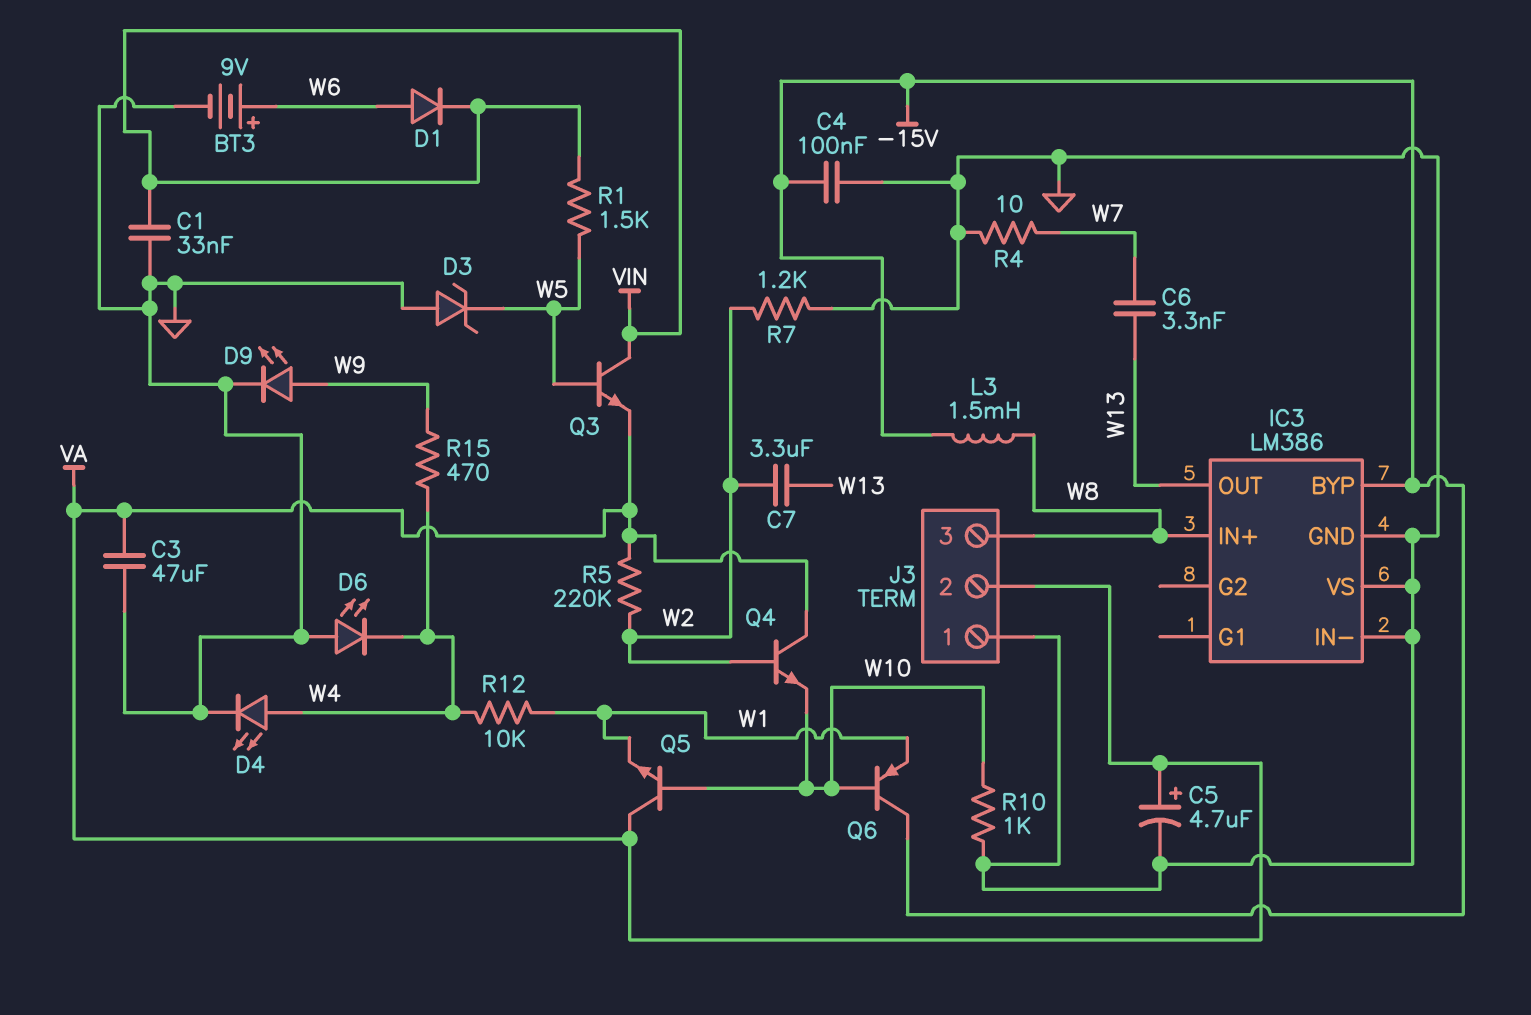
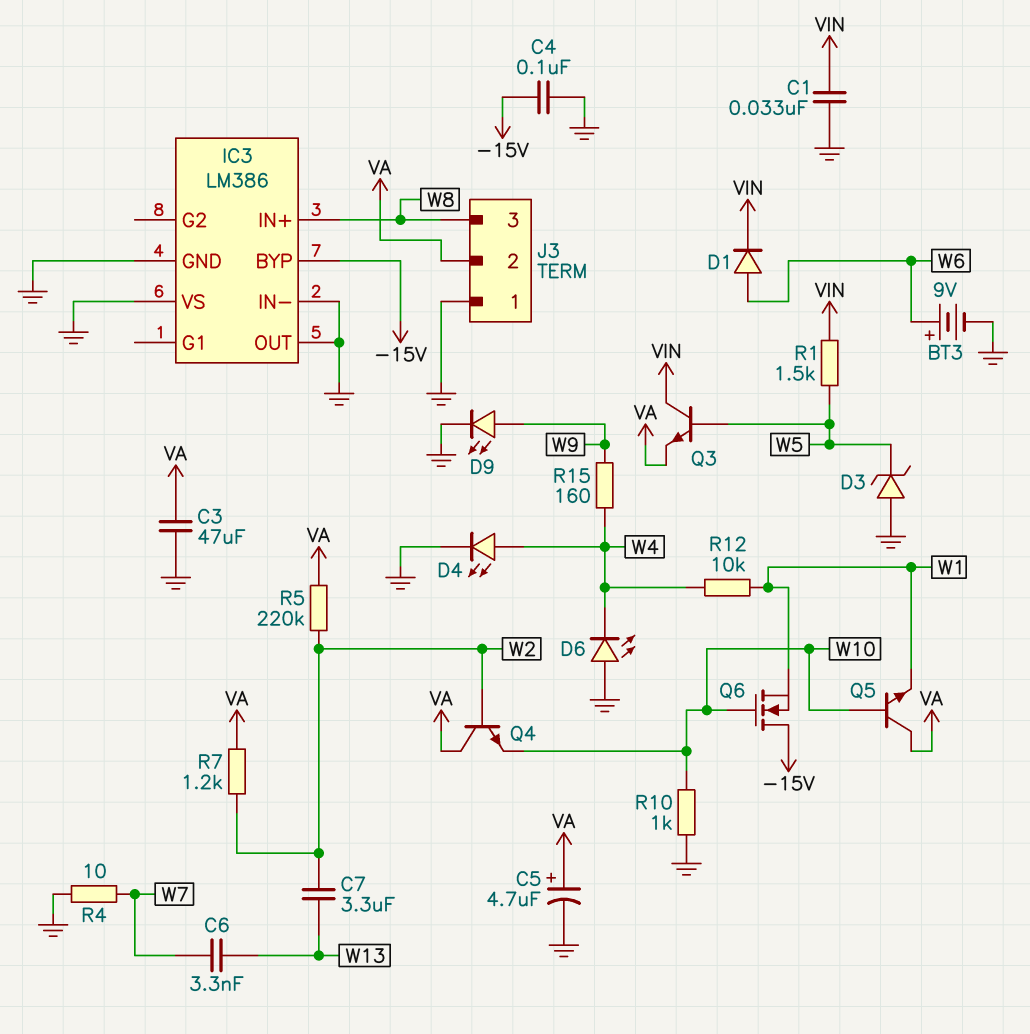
IC3 pin OUT: W13 -> GND
L3: 1.5mH (-15V, W8) -> none
Q6: PNP (B W10, C -15V, E W1) -> NMOS (G W10, D -15V, S W1)
R7: 1.2k (GND, W2) -> 1.2k (VA, W2)
R15: 470 (W4, W9) -> 160 (W4, W9)

